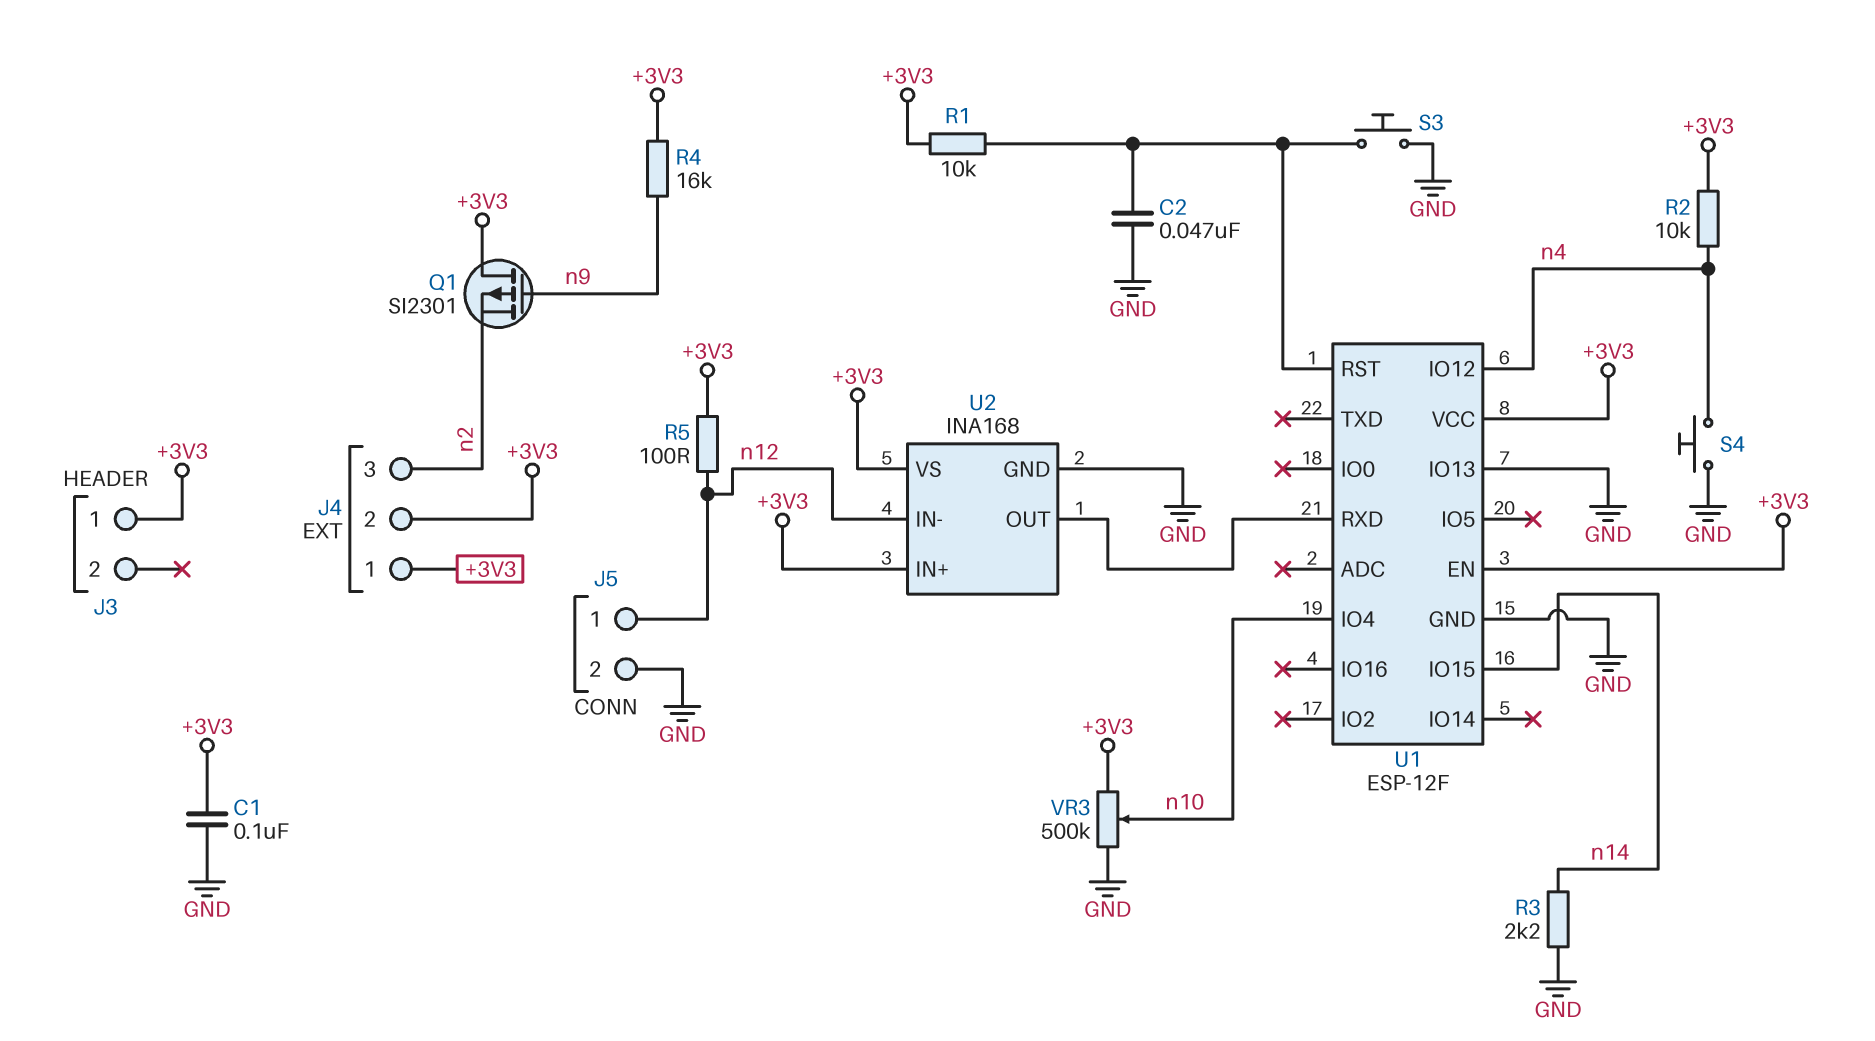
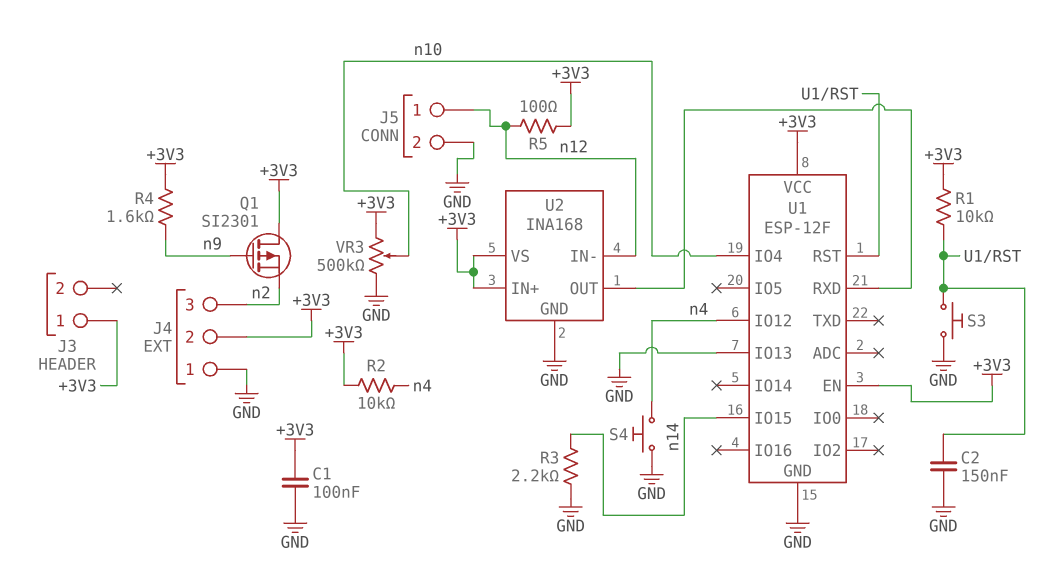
C2: 47nF (GND, U1/RST) -> 150nF (GND, U1/RST)
J4 pin 1: +3V3 -> GND
R4: 16k (+3V3, n9) -> 1.6k (+3V3, n9)

